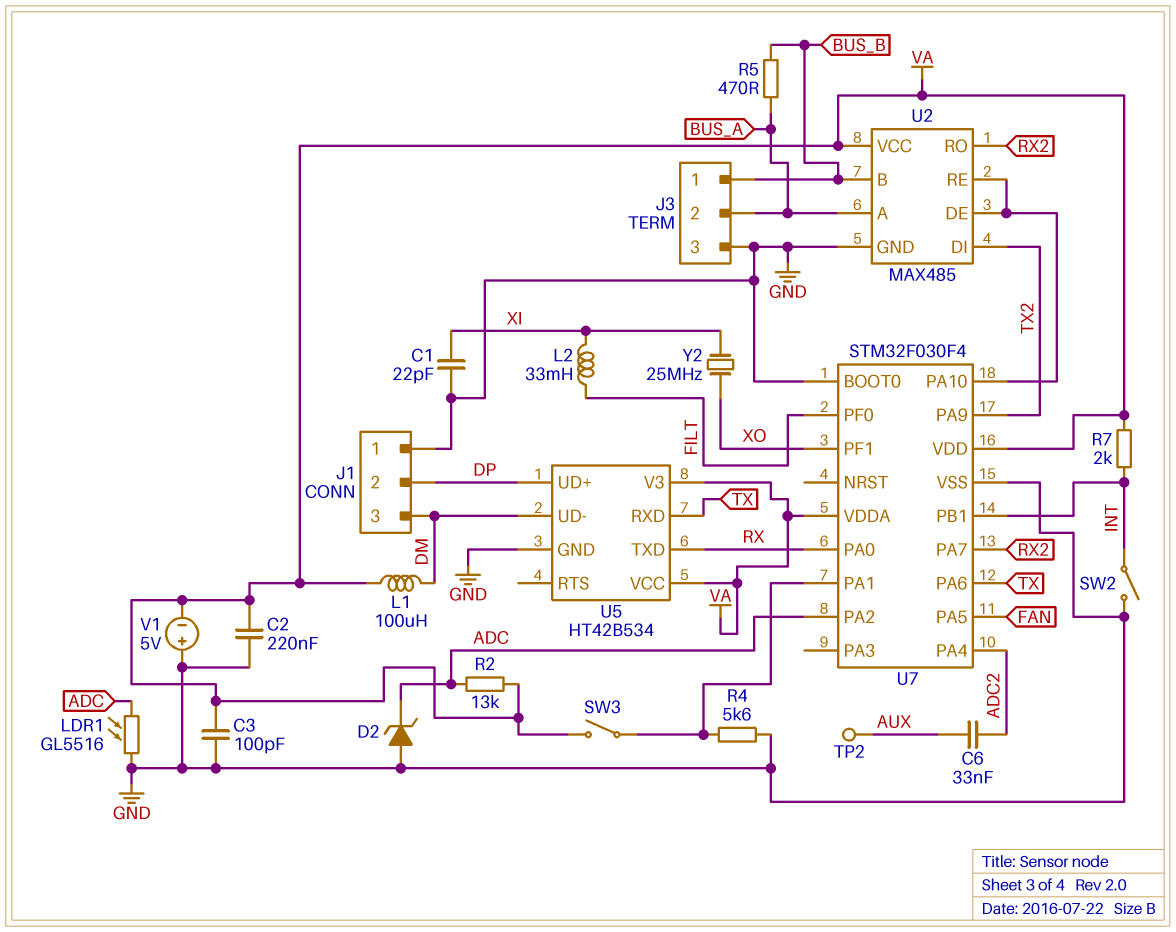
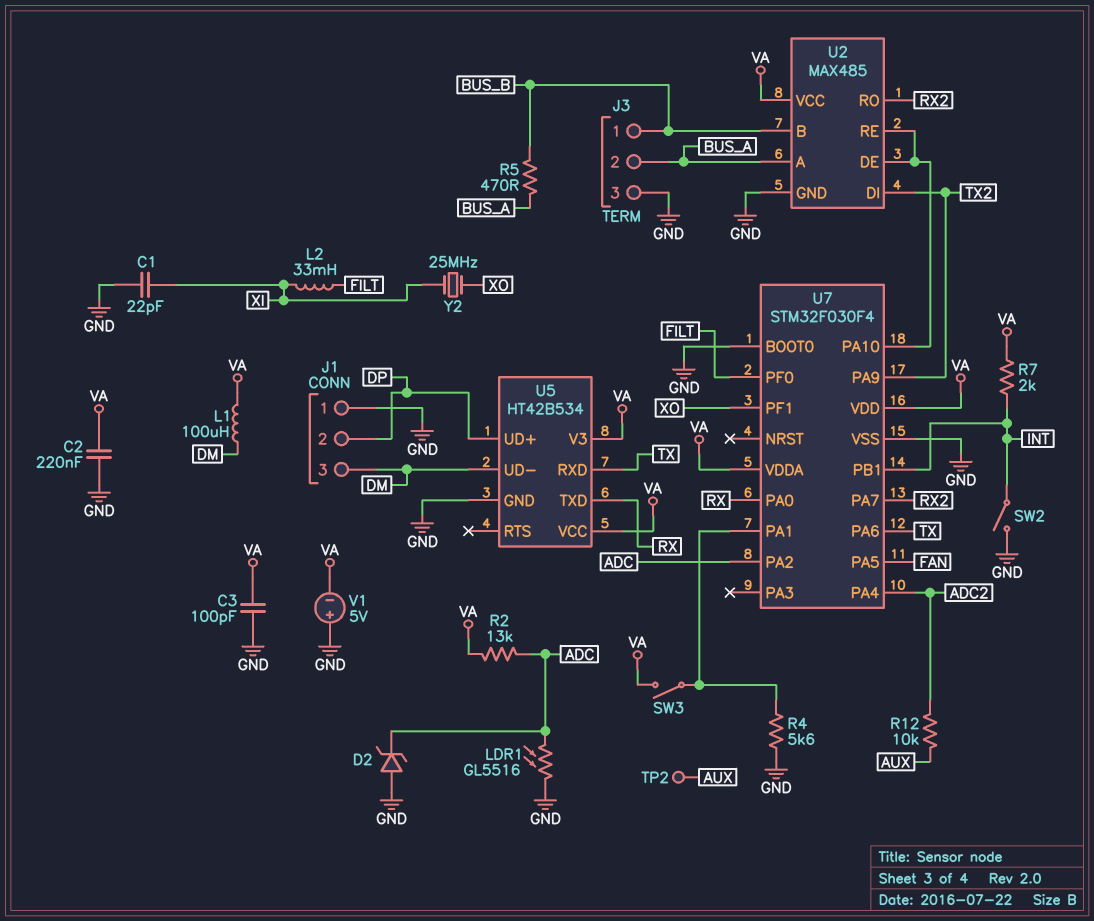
C6: 33nF (ADC2, AUX) -> none
R12: none -> 10k (ADC2, AUX)

